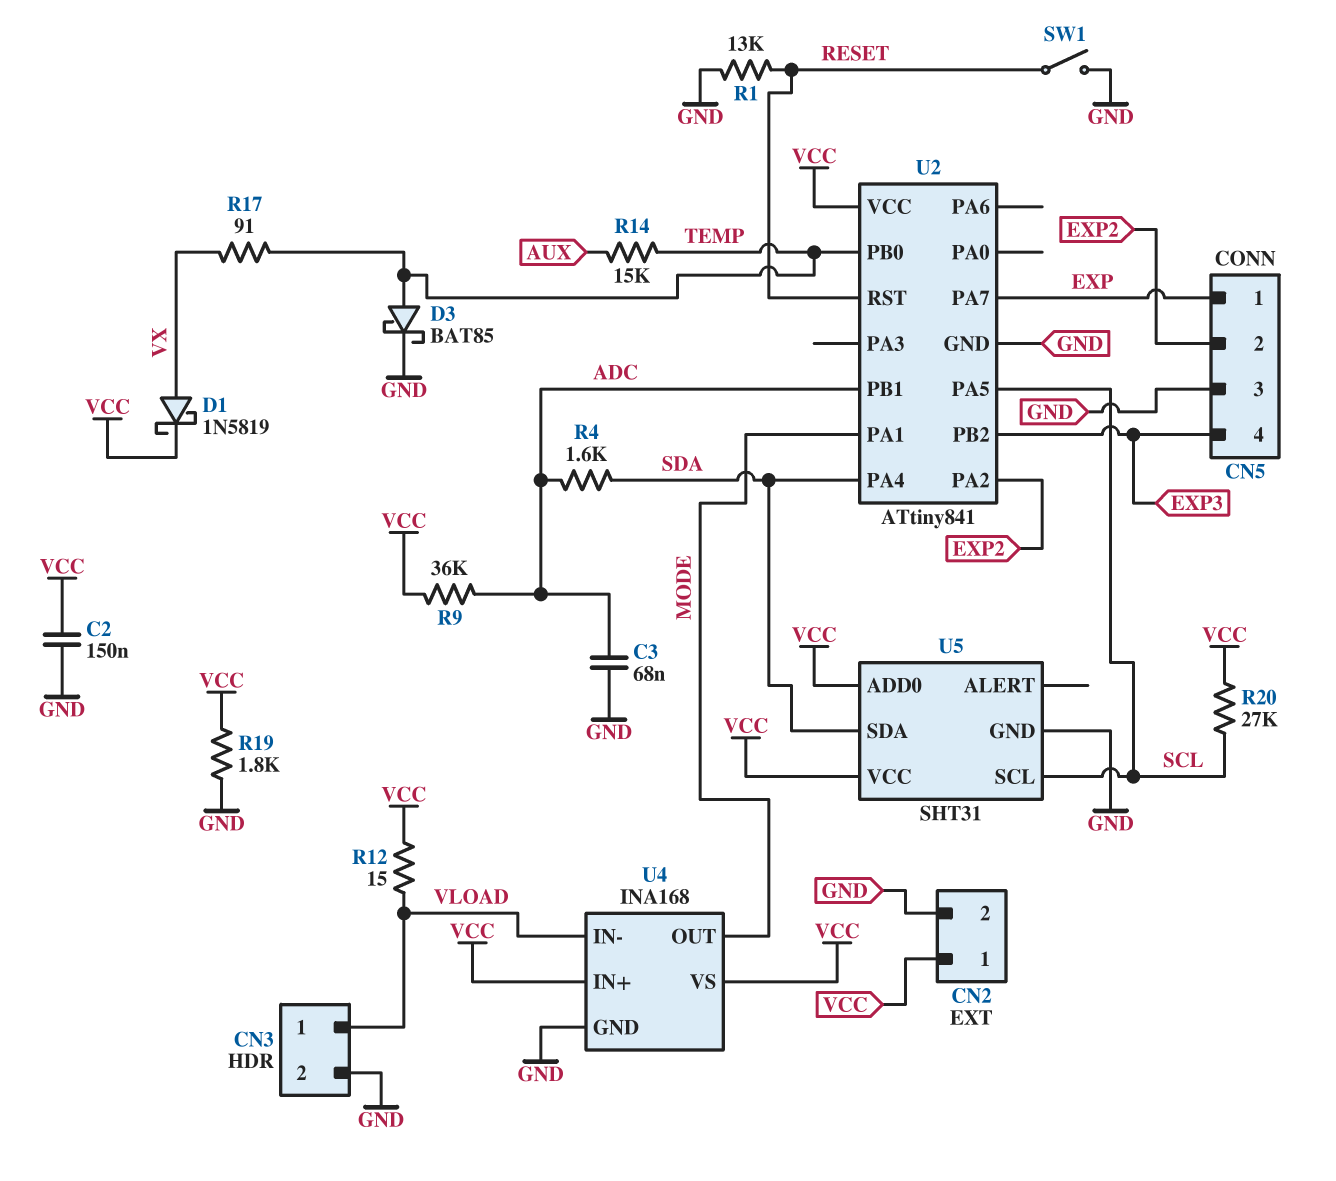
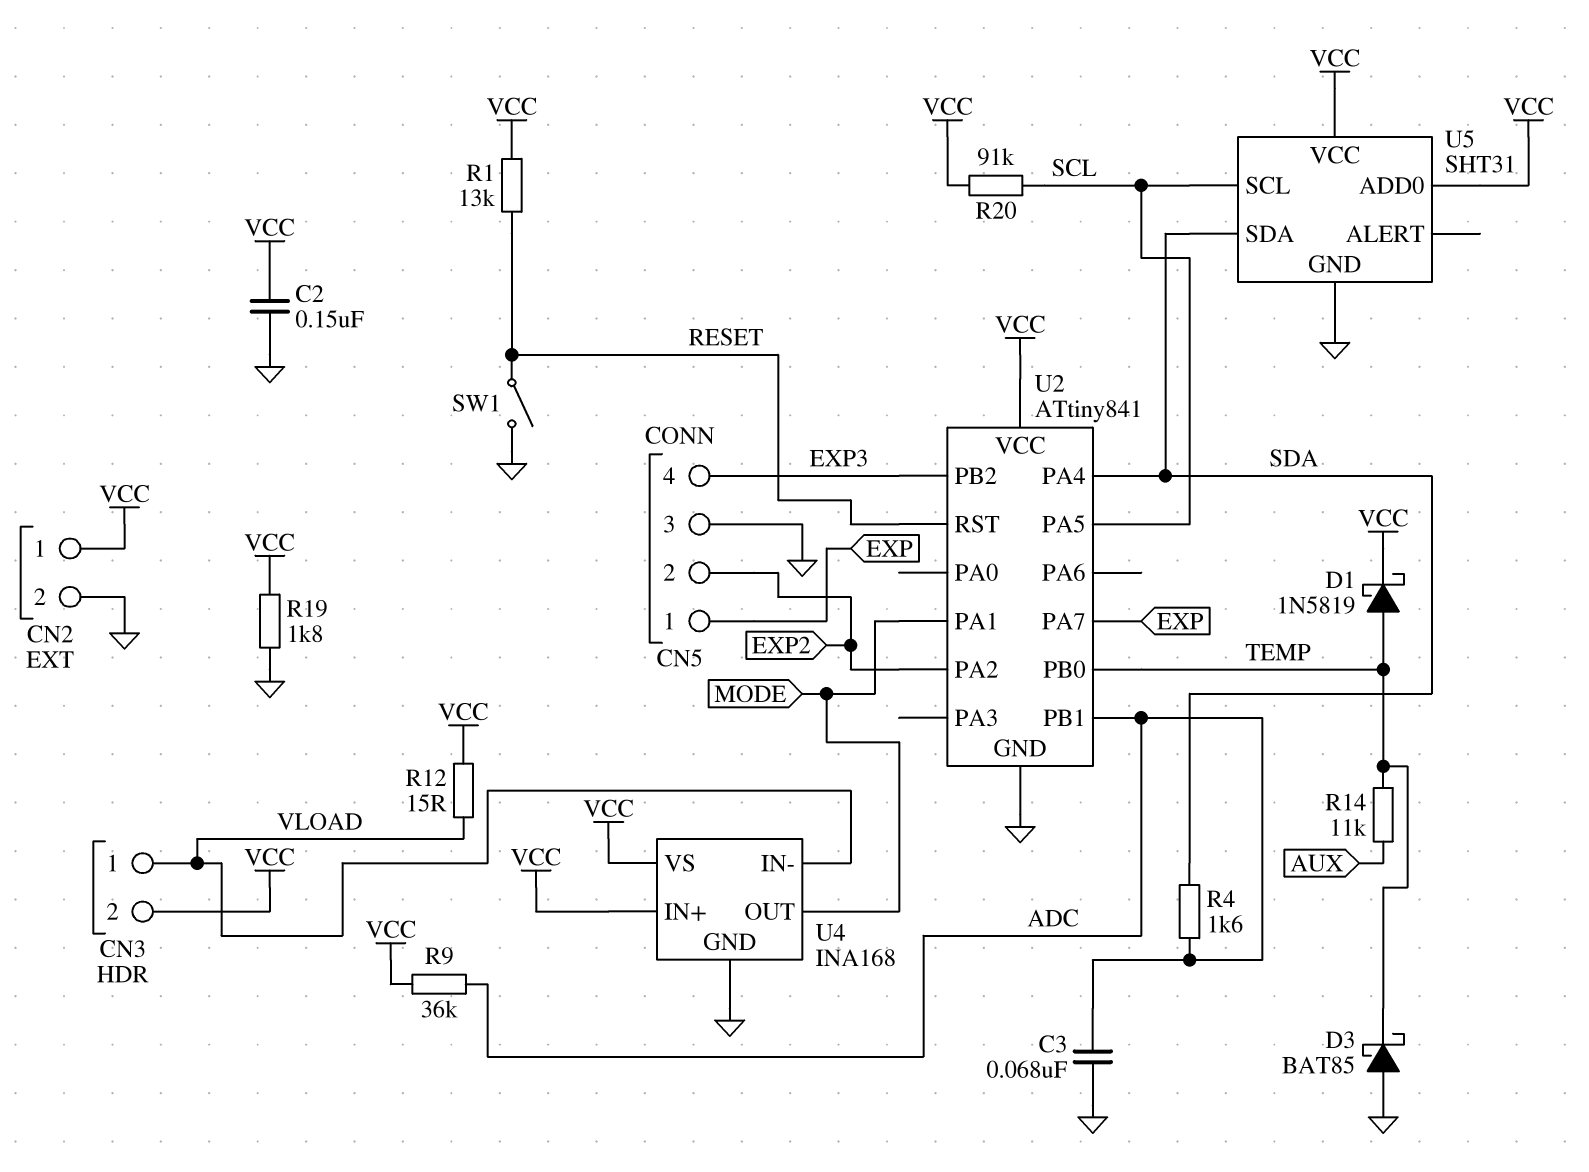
CN3 pin 2: GND -> VCC
D1: schottky 1N5819 (A VX, K VCC) -> schottky 1N5819 (A TEMP, K VCC)
D3: schottky BAT85 (A TEMP, K GND) -> schottky BAT85 (A GND, K TEMP)
R1: 13k (GND, RESET) -> 13k (RESET, VCC)
R14: 15k (AUX, TEMP) -> 11k (AUX, TEMP)
R17: 91 (TEMP, VX) -> none
R20: 27k (SCL, VCC) -> 91k (SCL, VCC)

